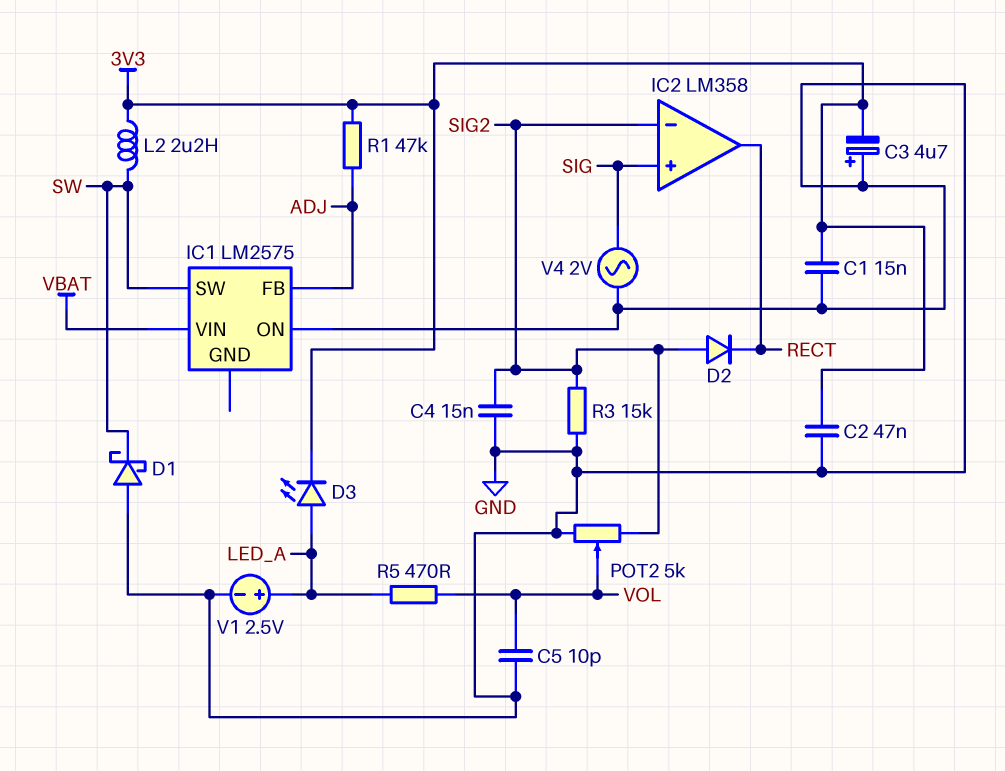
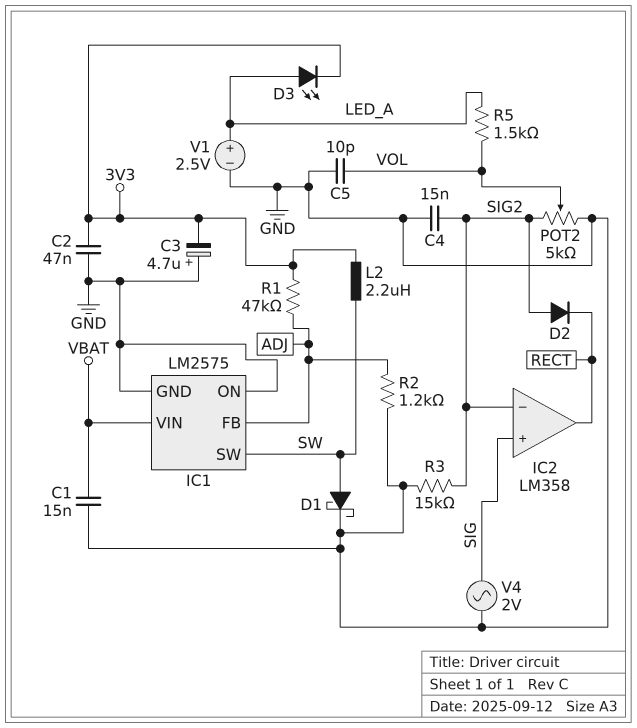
C1: 15nF (3V3, GND) -> 15nF (GND, VBAT)
D1: schottky (A GND, K SW) -> schottky (A SW, K GND)
IC1 pin GND: none -> GND
R2: none -> 1.2k (ADJ, GND)
R5: 470 (LED_A, VOL) -> 1.5k (LED_A, VOL)

